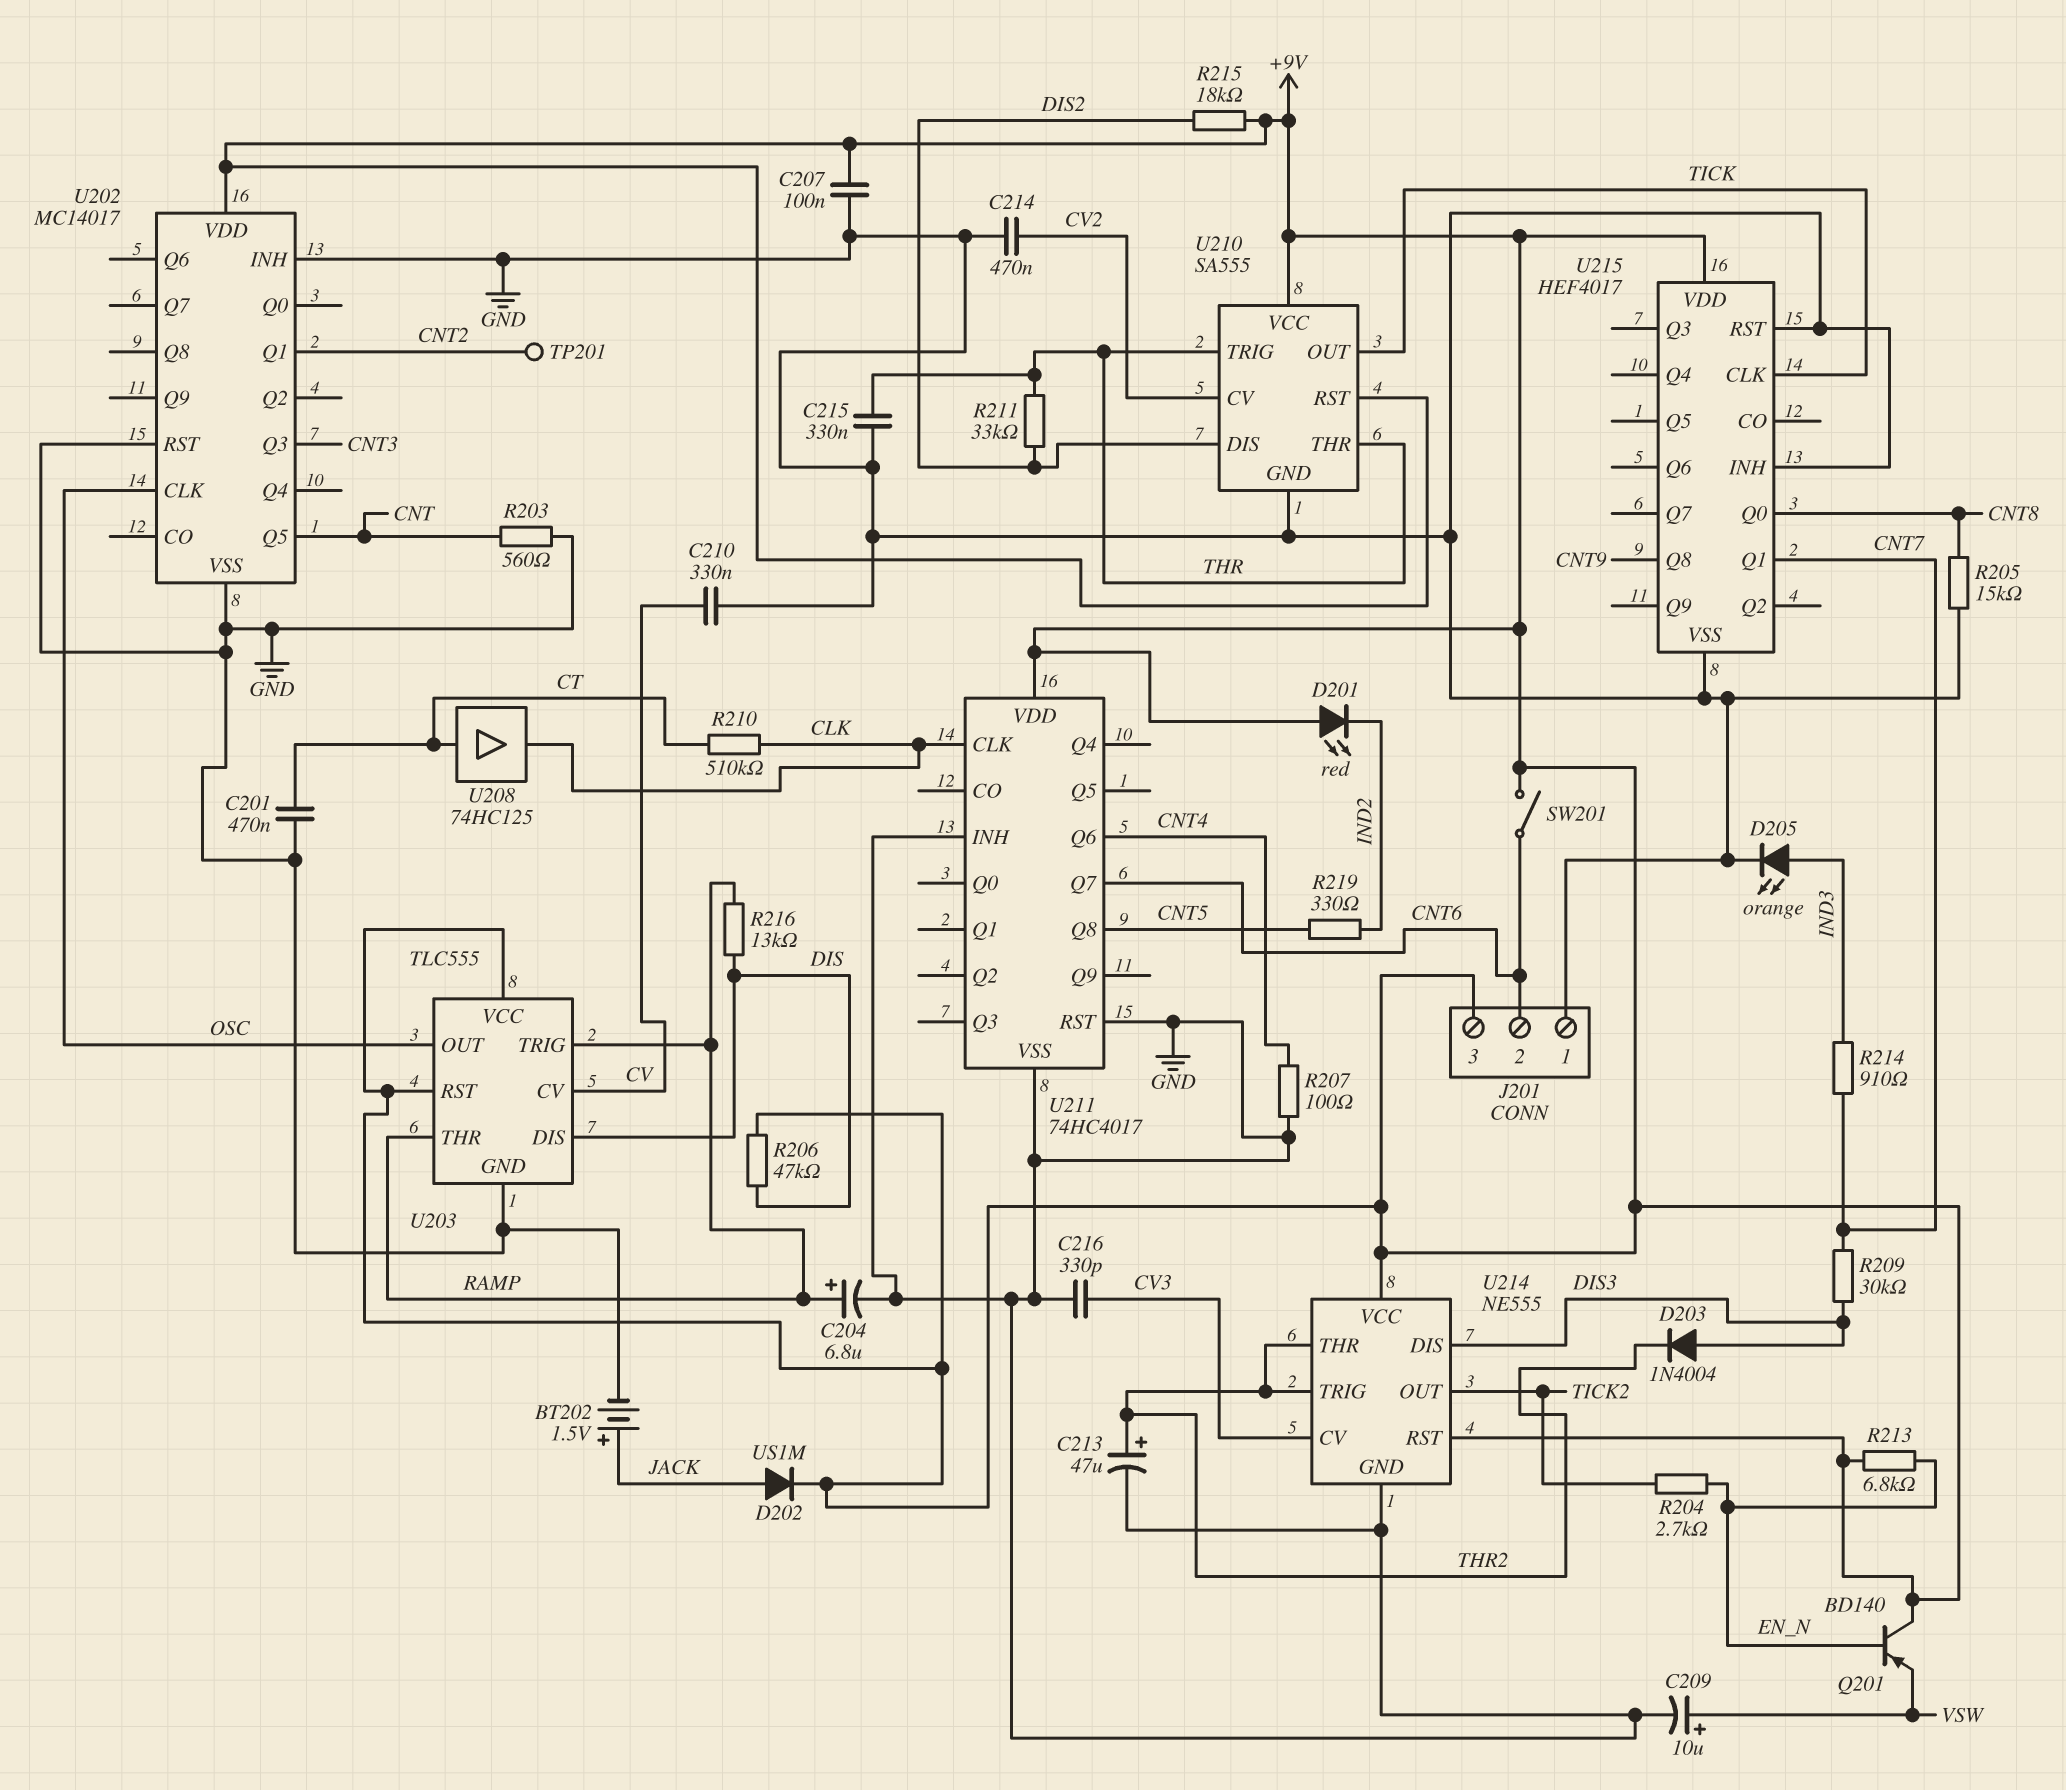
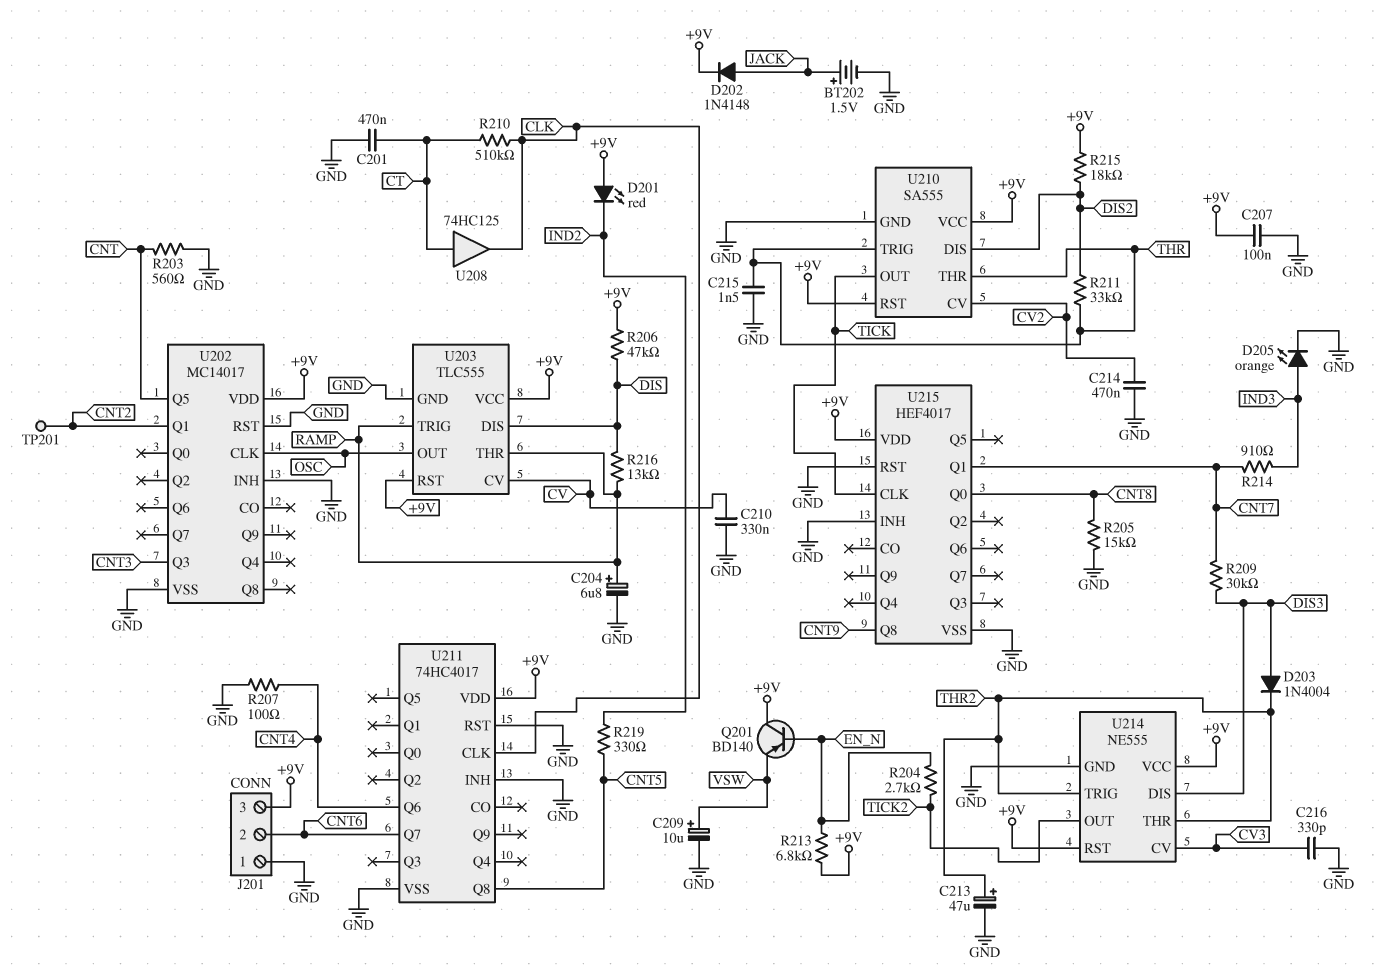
C215: 330nF (GND, THR) -> 1.5nF (GND, THR)
D202: diode US1M (A JACK, K +9V) -> diode 1N4148 (A JACK, K +9V)
SW201: switch (+9V, CNT6) -> none

